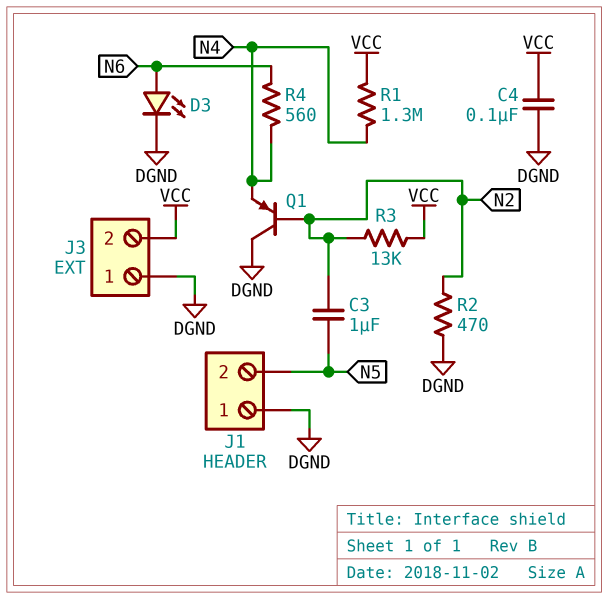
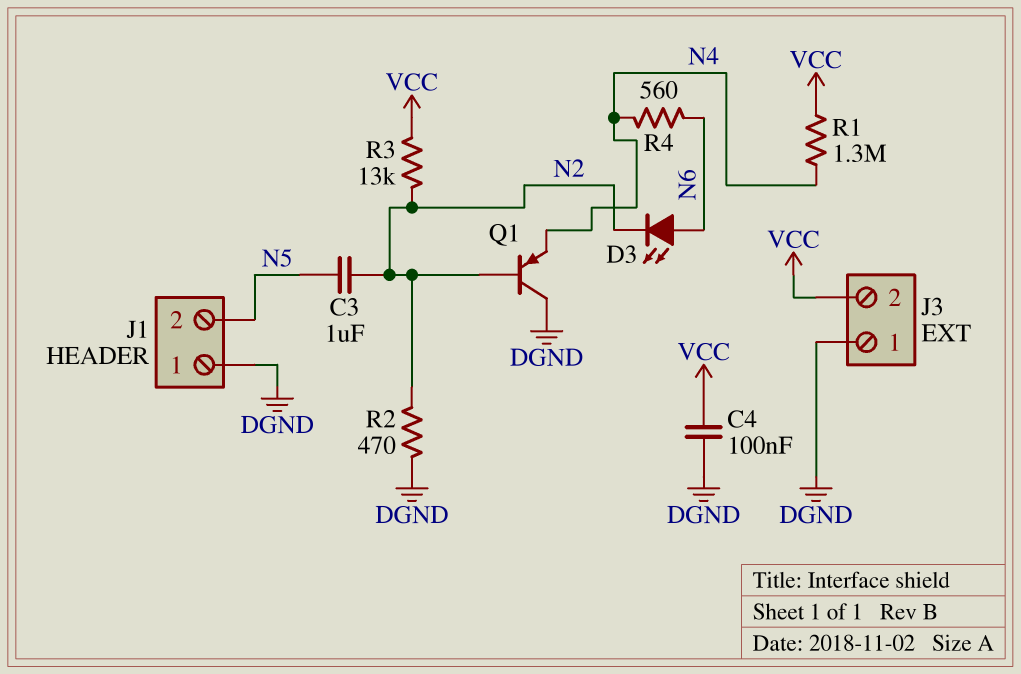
D3: LED (A N6, K DGND) -> LED (A N6, K N2)

